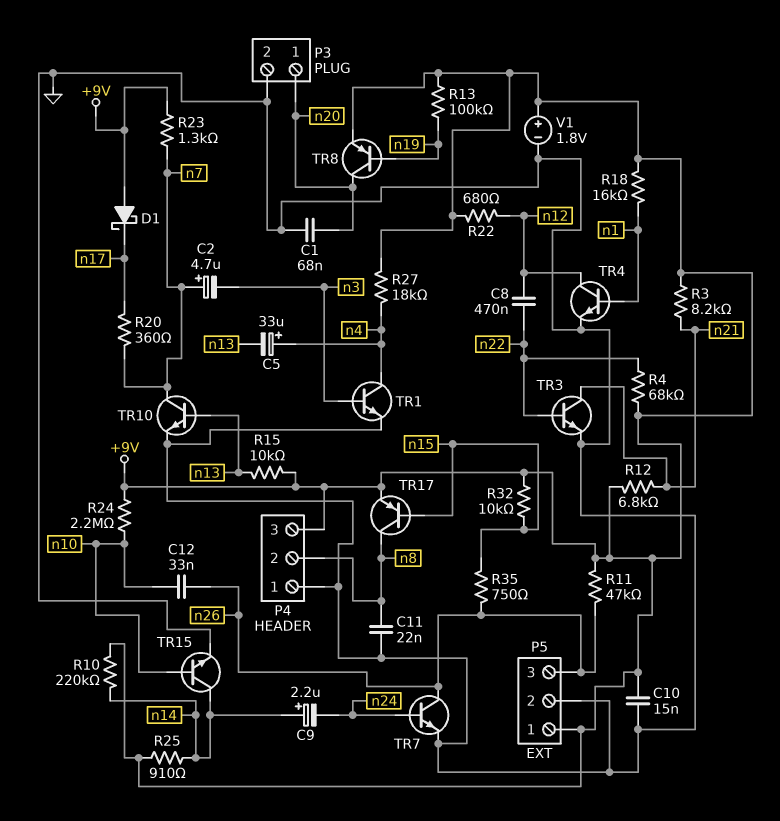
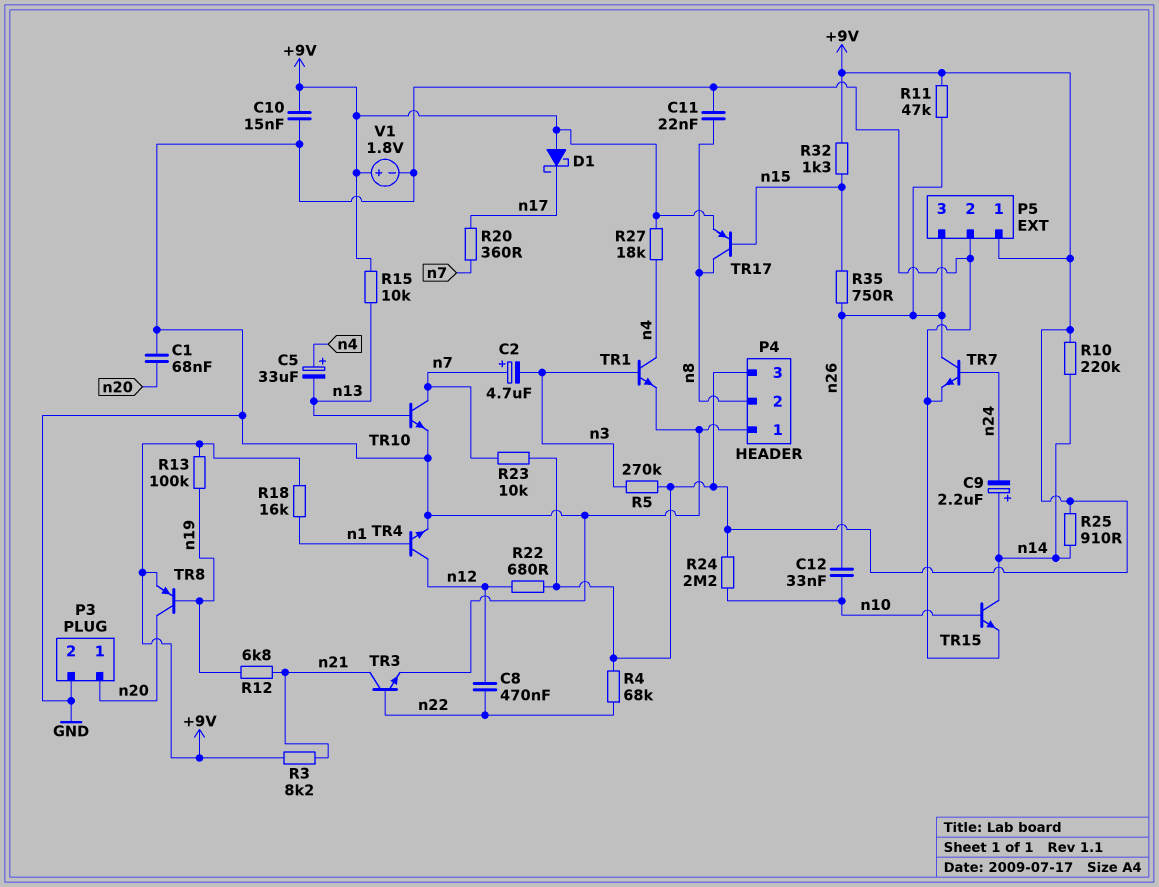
R5: none -> 270k (+9V, n3)
R12: 6.8k (+9V, n21) -> 6.8k (n19, n21)
R23: 1.3k (+9V, n7) -> 10k (+9V, n7)
R32: 10k (+9V, n15) -> 1.3k (+9V, n15)

